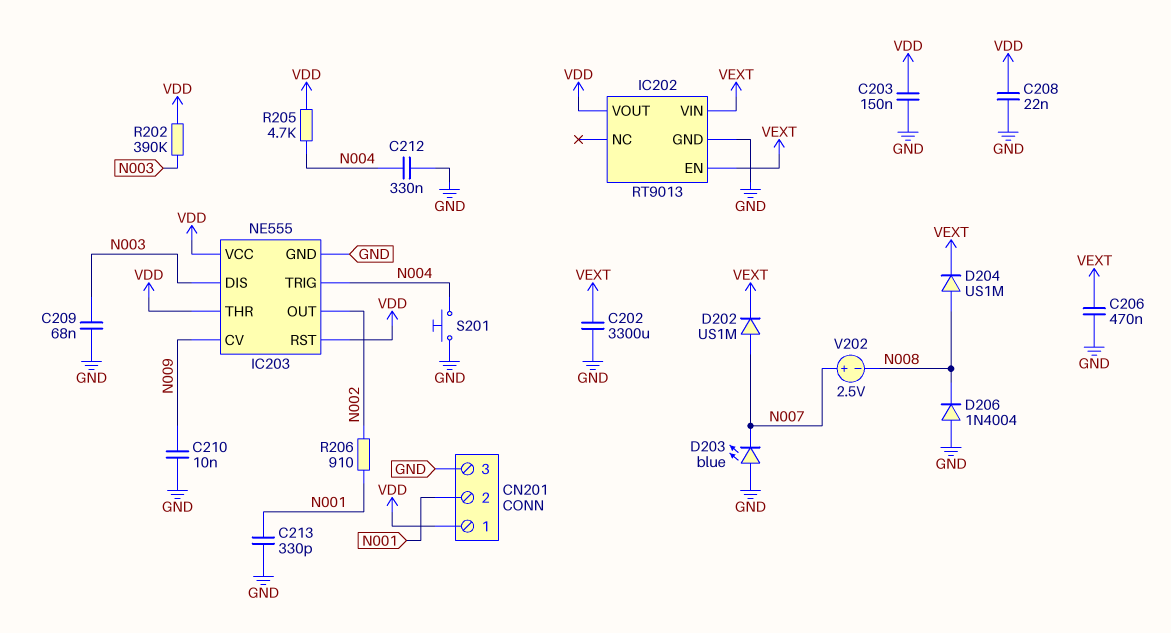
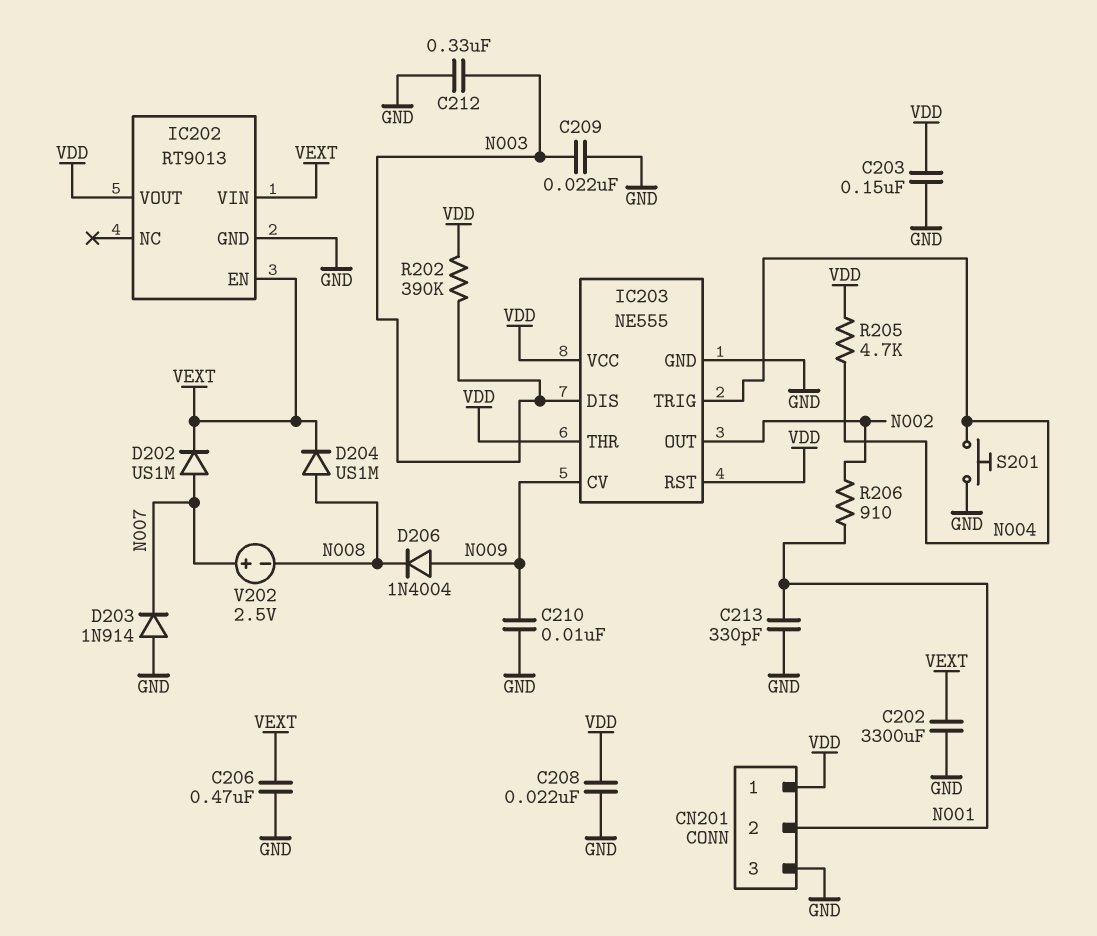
C209: 68nF (GND, N003) -> 22nF (GND, N003)
C212: 330nF (GND, N004) -> 330nF (GND, N003)
D203: LED blue (A GND, K N007) -> diode 1N914 (A GND, K N007)
D206: diode 1N4004 (A GND, K N008) -> diode 1N4004 (A N009, K N008)

